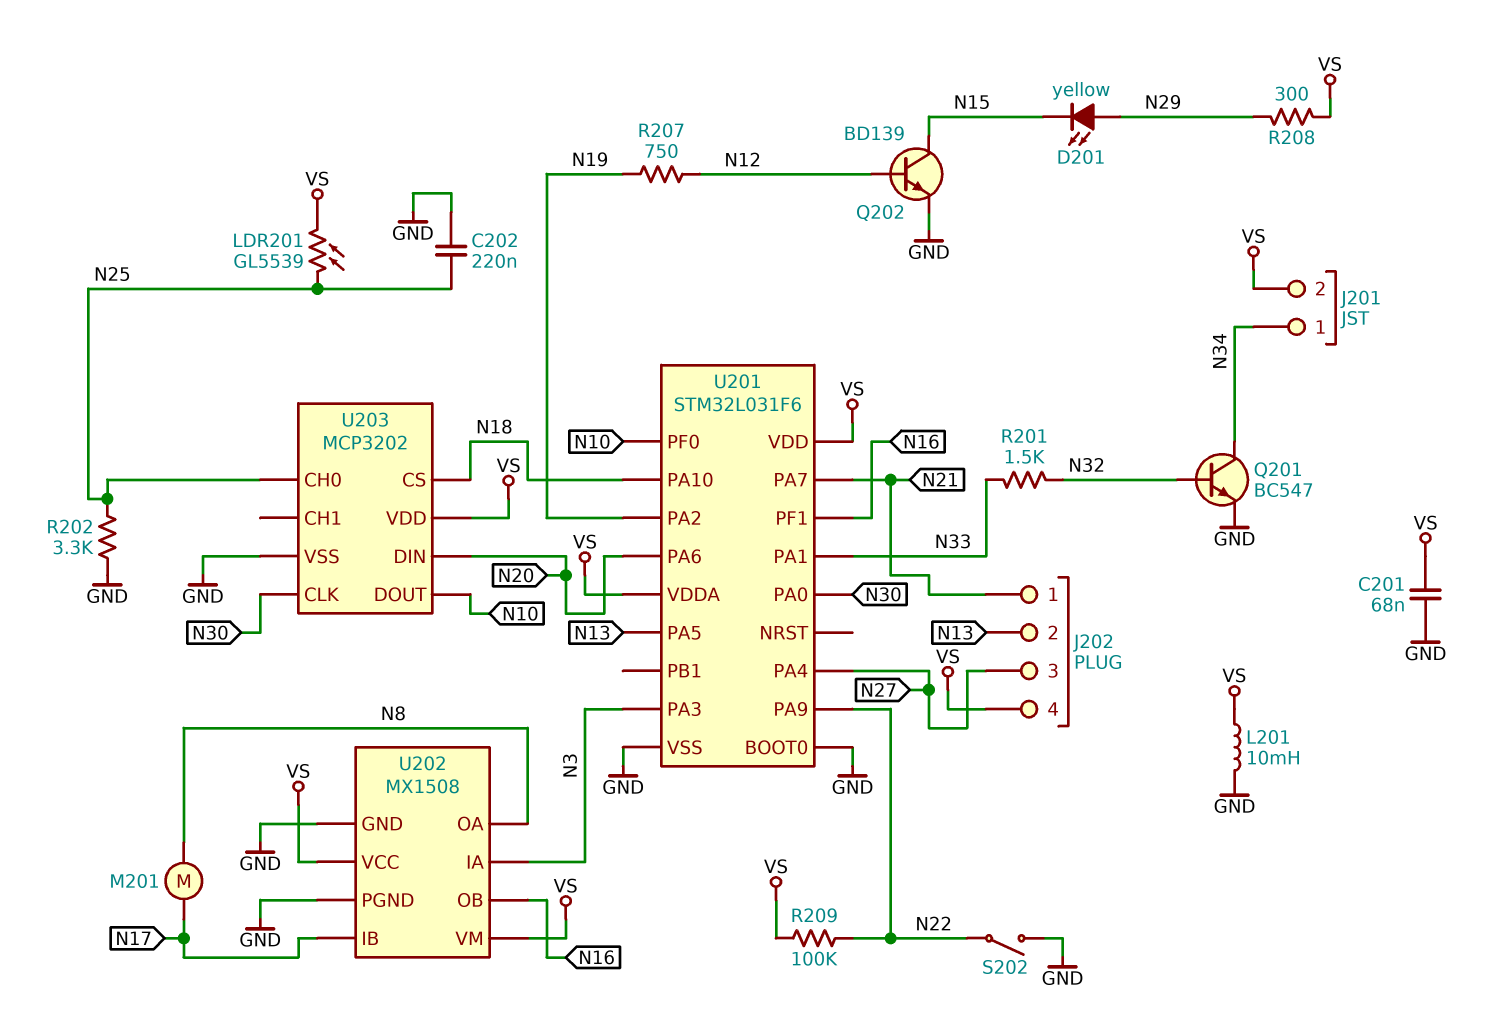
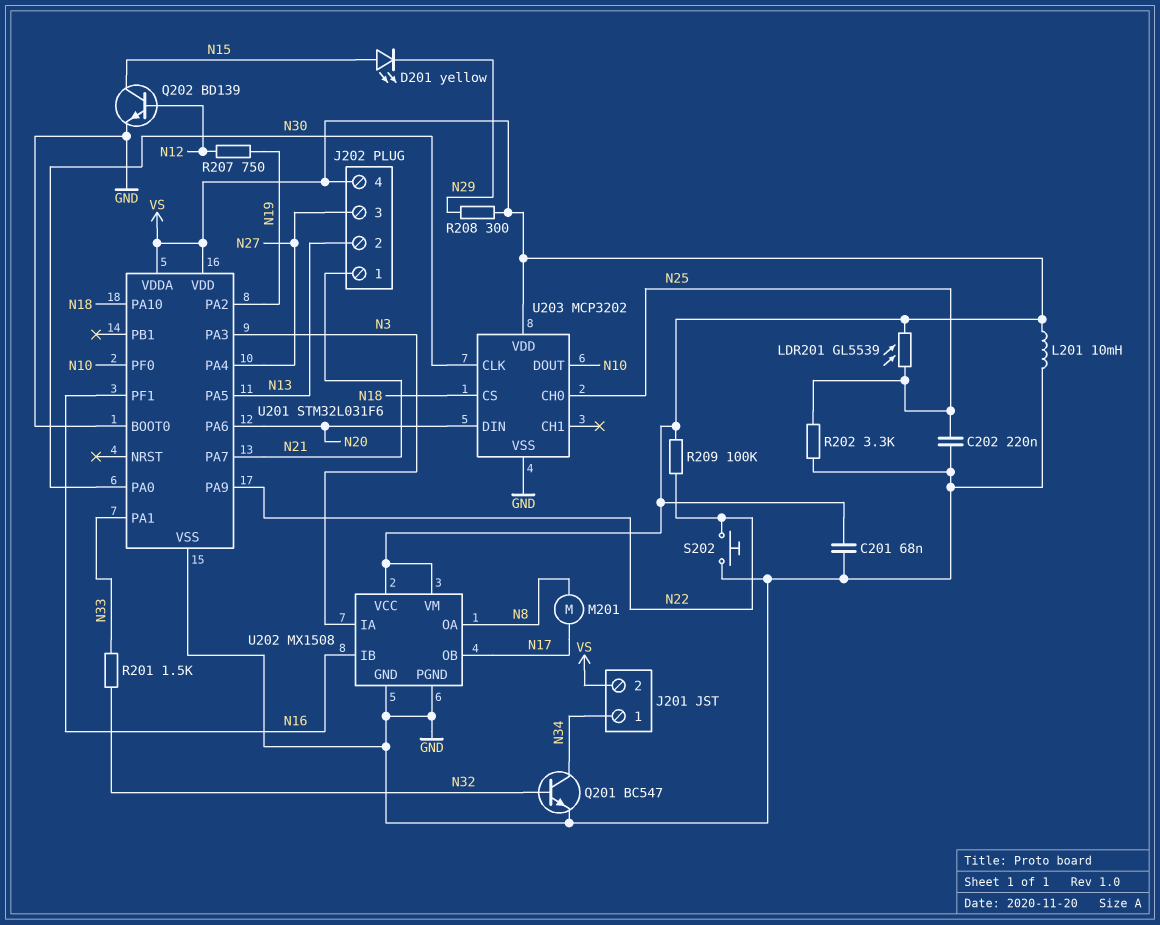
D201: LED yellow (A N29, K N15) -> LED yellow (A N15, K N29)
S202: switch (GND, N22) -> button (GND, N22)
U202 pin IB: N17 -> N16
U202 pin OB: N16 -> N17

